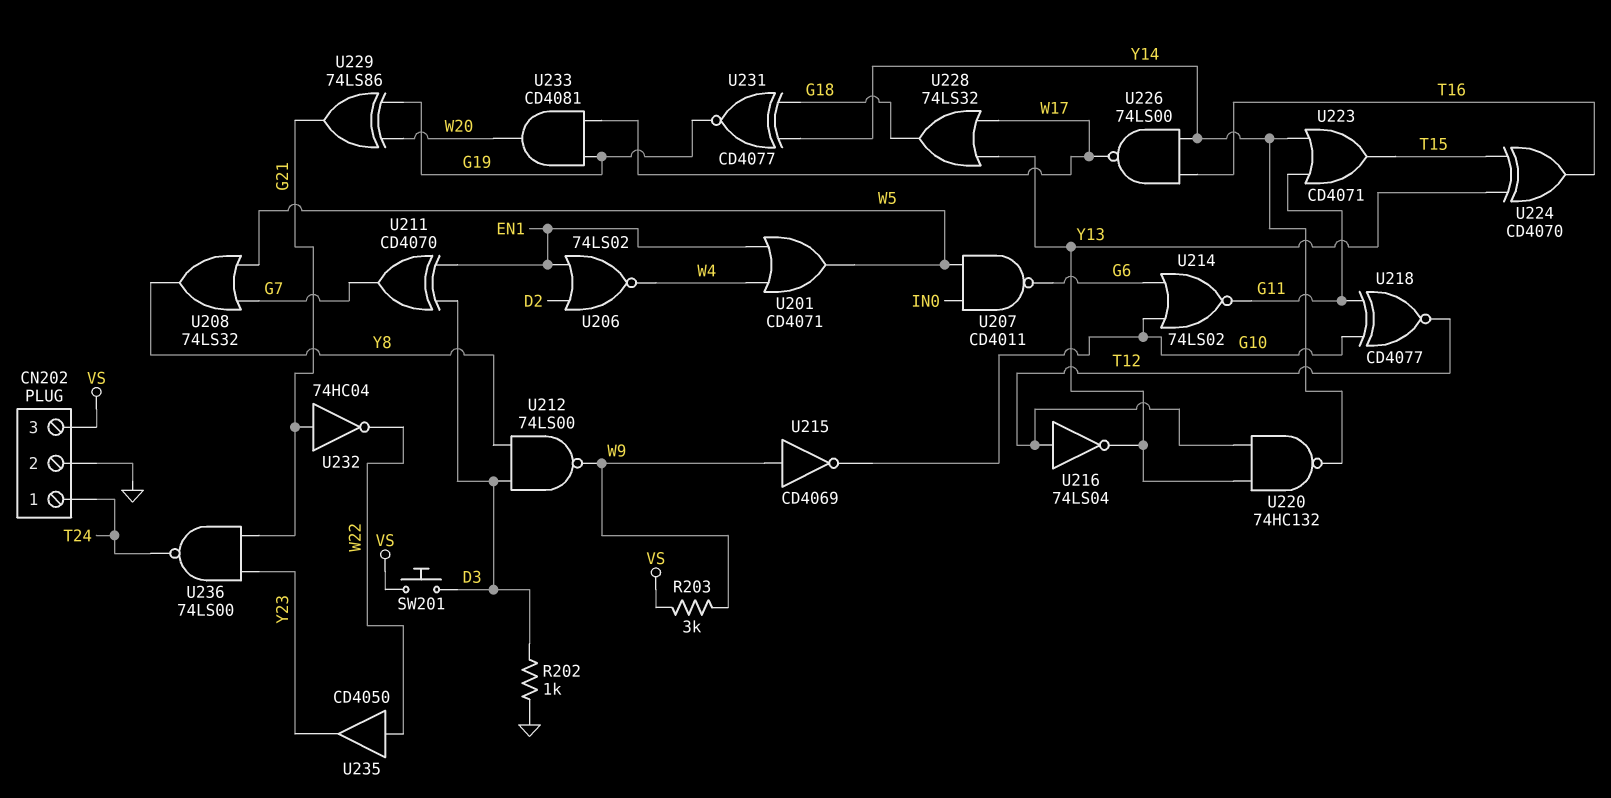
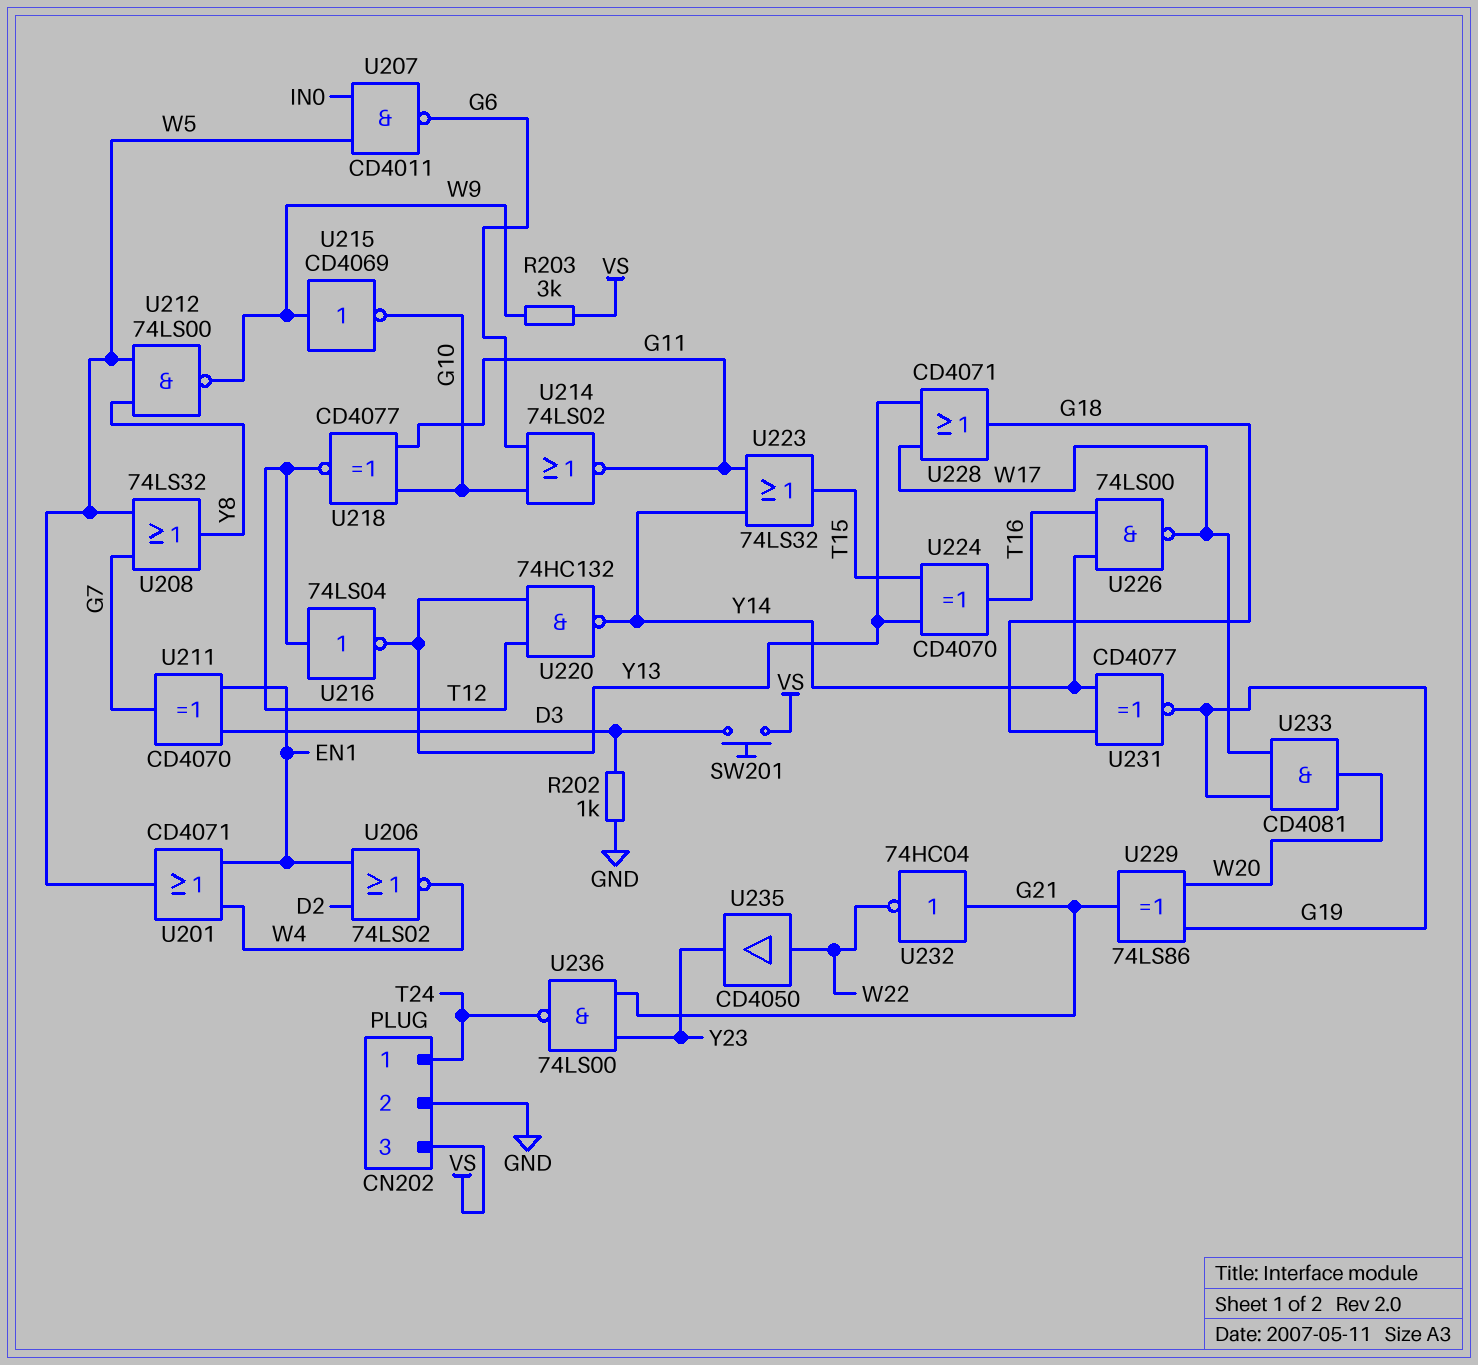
U212: NAND 74LS00 (in D3, in Y8, out W9) -> NAND 74LS00 (in W5, in Y8, out W9)
U223: OR CD4071 (in G11, in Y14, out T15) -> OR 74LS32 (in G11, in Y14, out T15)
U228: OR 74LS32 (in W17, in Y13, out G18) -> OR CD4071 (in W17, in Y13, out G18)

